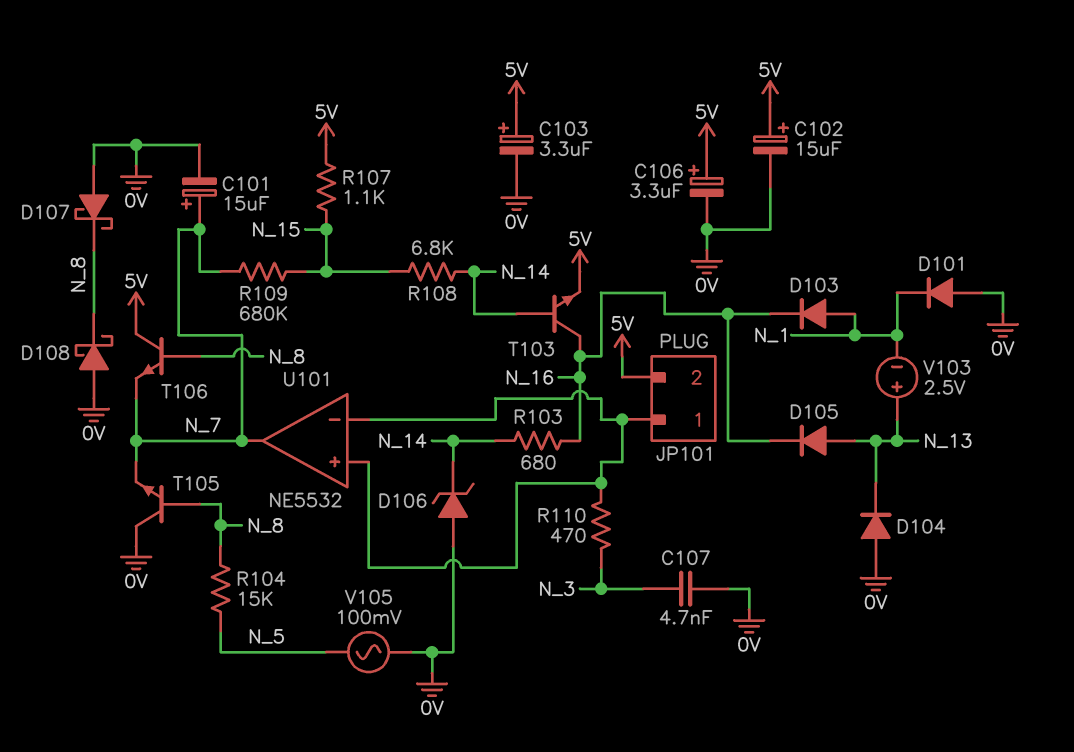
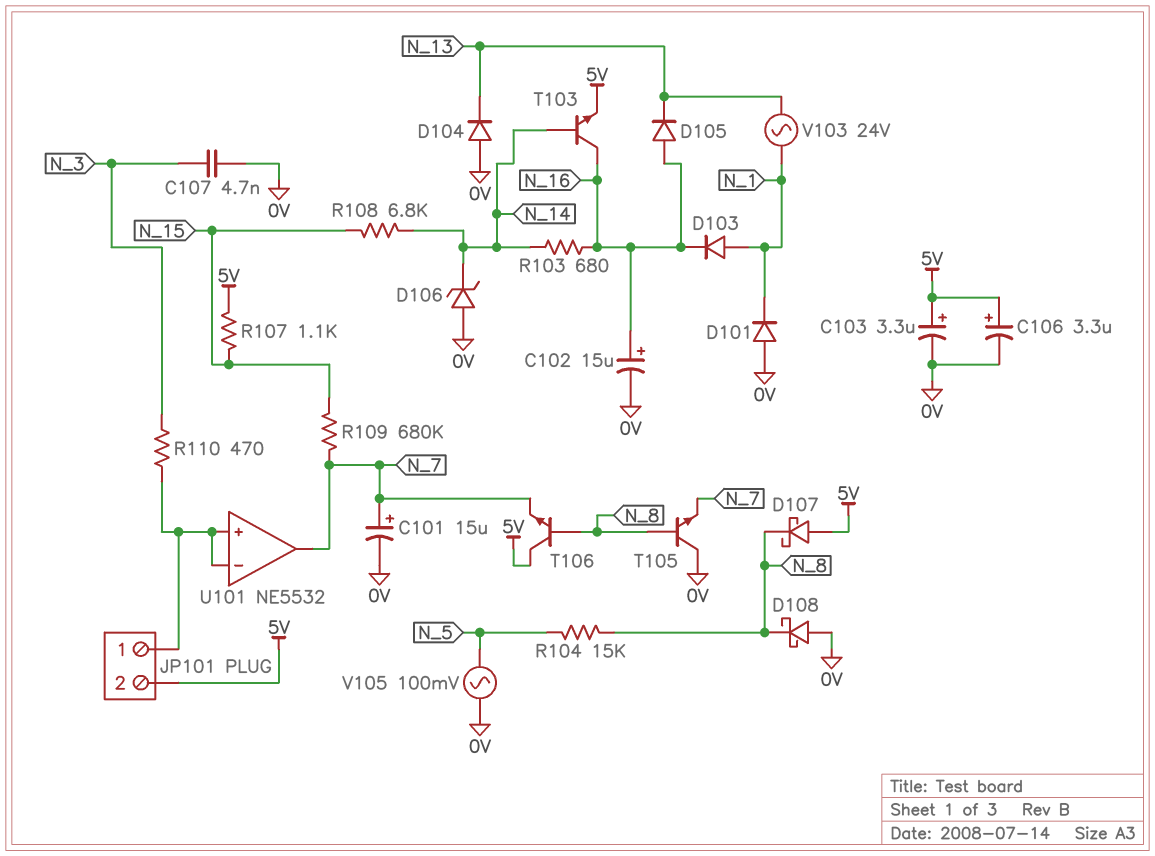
C102: 15uF (plus 5V, minus 0V) -> 15uF (plus N_16, minus 0V)
D105: diode (A N_13, K N_16) -> diode (A N_16, K N_13)
D107: schottky (A 0V, K N_8) -> schottky (A 5V, K N_8)
V103: 2.5V (plus N_13, minus N_1) -> AC 24V (N_1, N_13)

